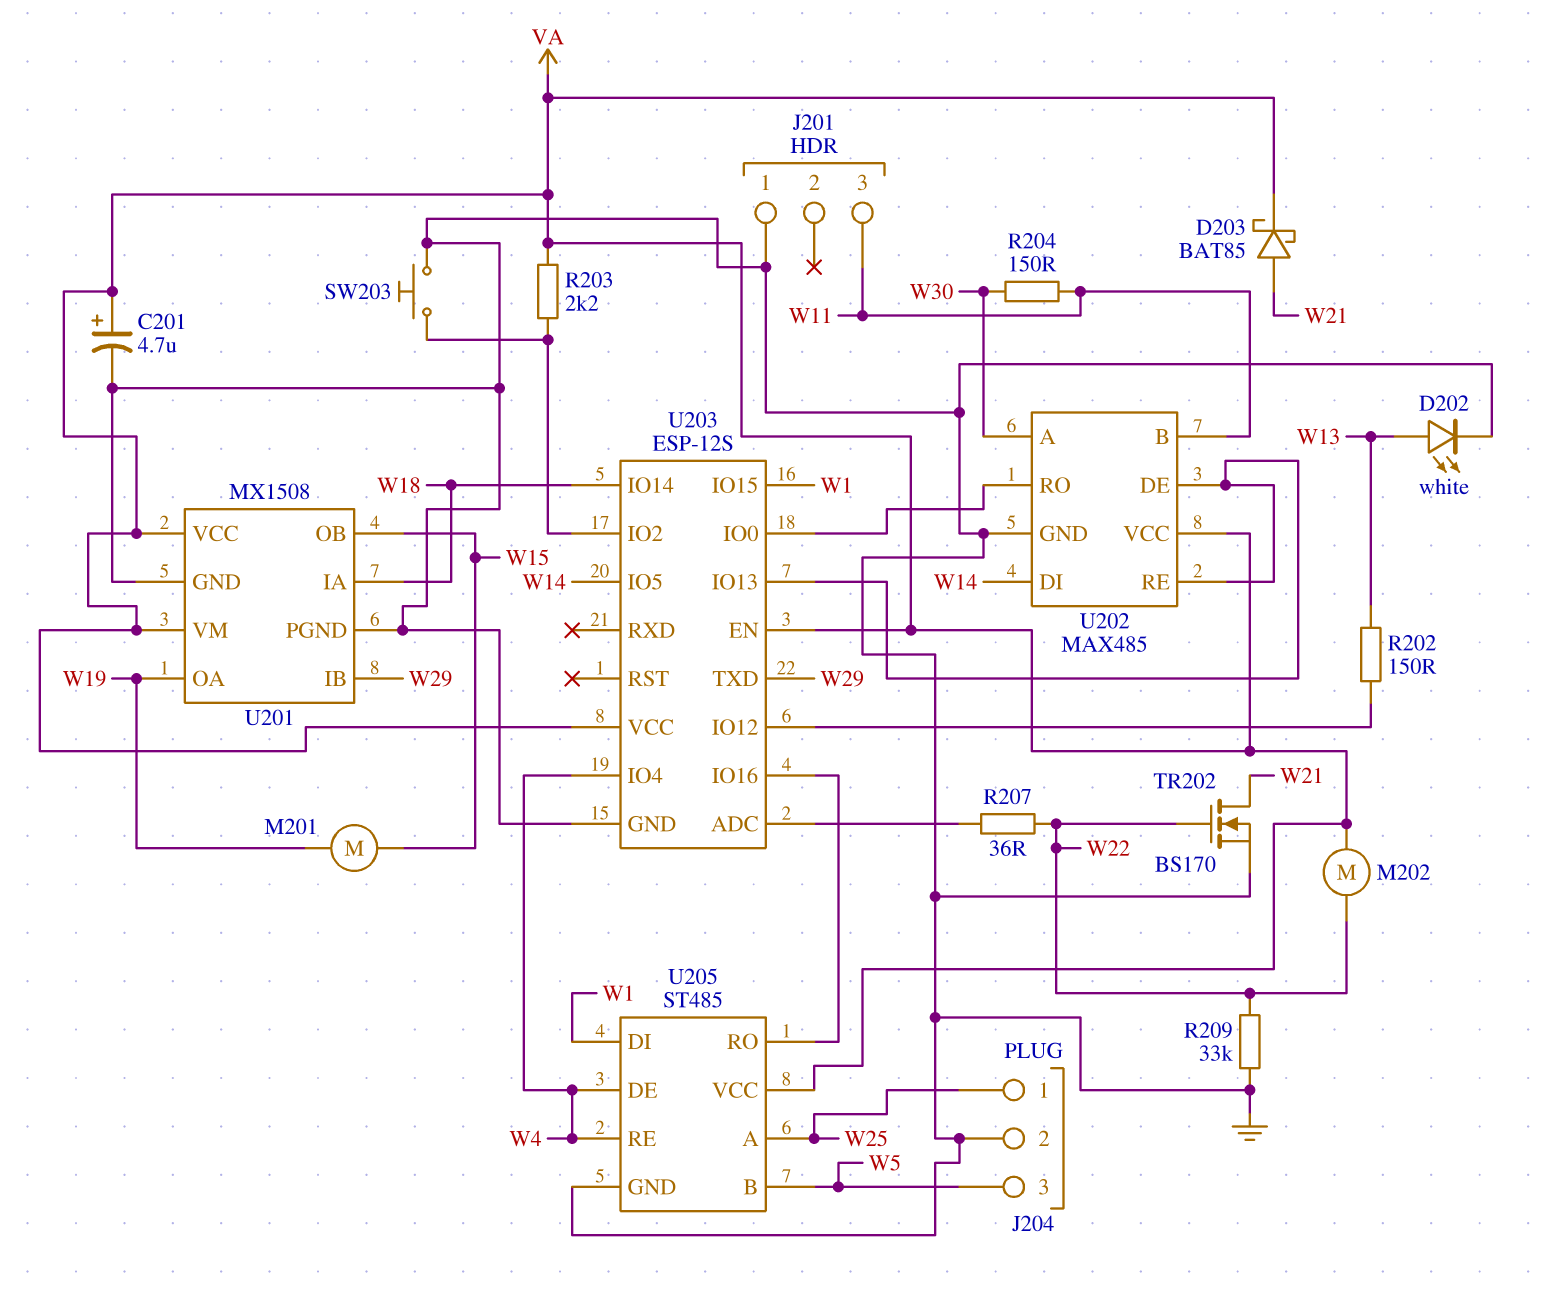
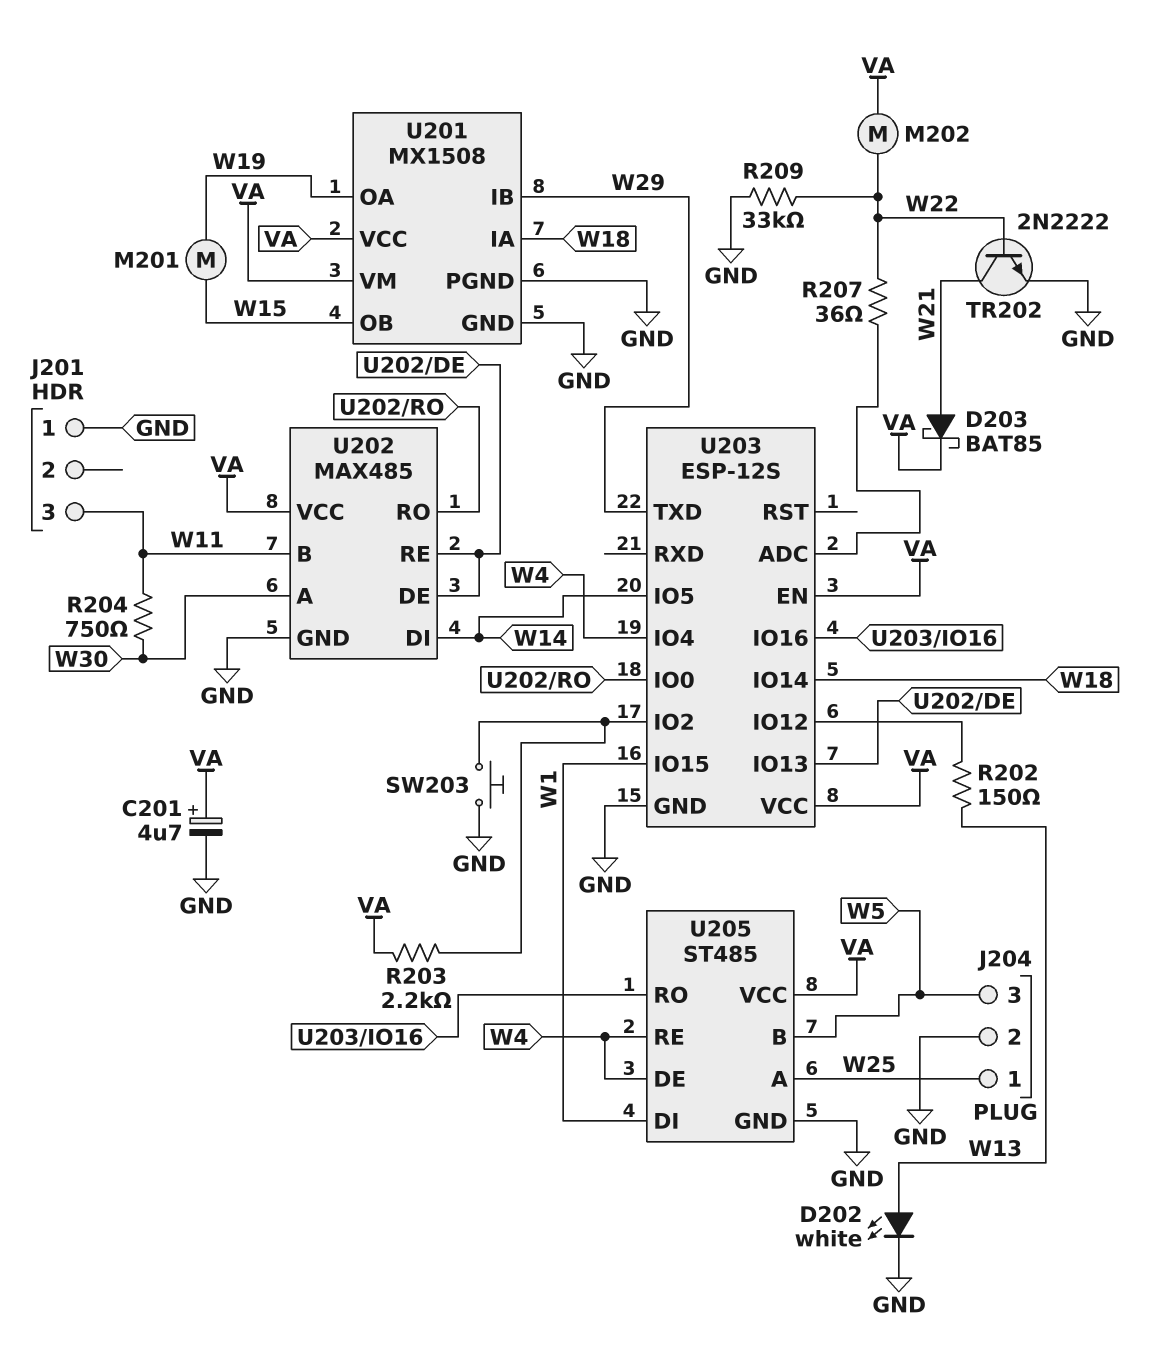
R204: 150 (W11, W30) -> 750 (W11, W30)
TR202: NMOS BS170 (G W22, D W21, S GND) -> NPN 2N2222 (B W22, C W21, E GND)

